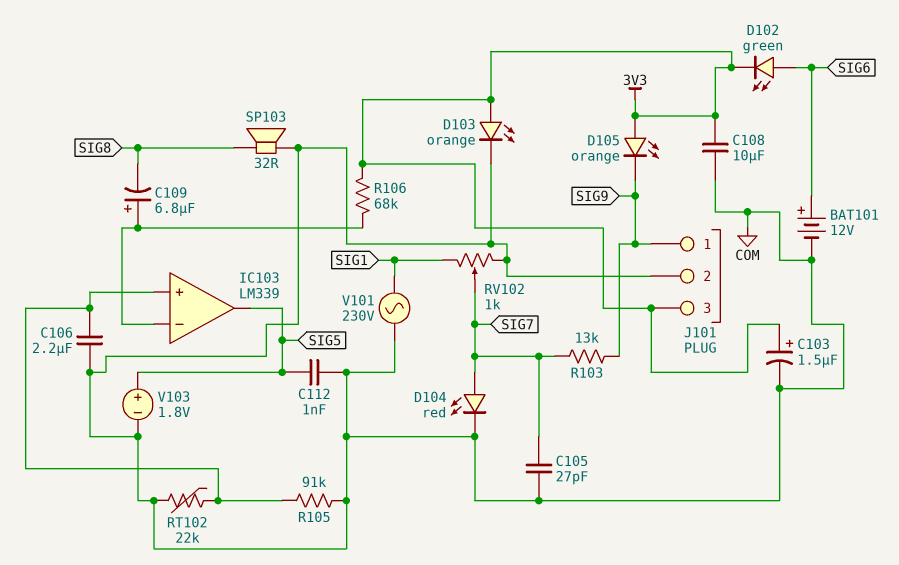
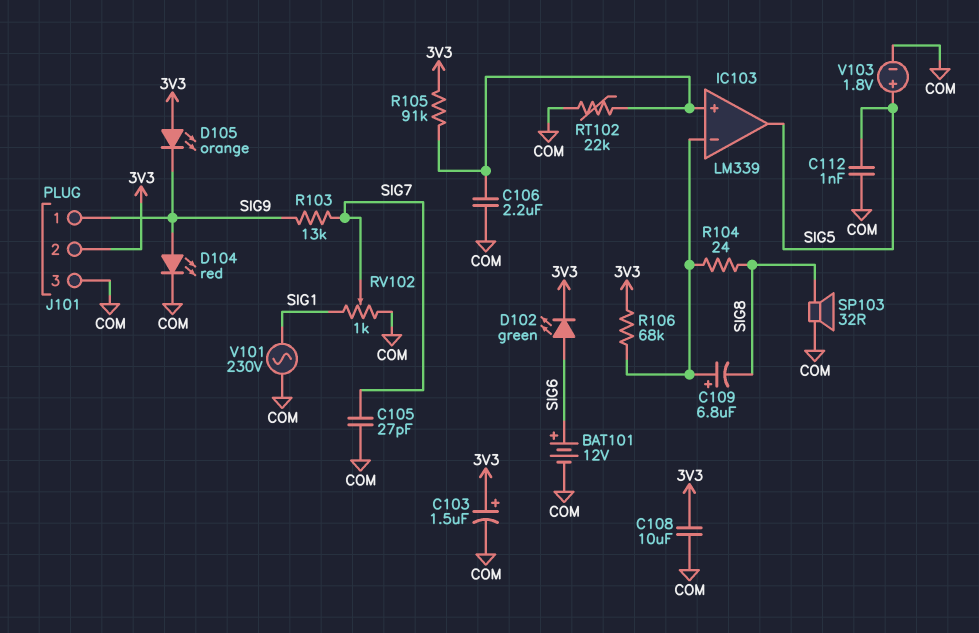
D103: LED orange (A 3V3, K COM) -> none
D104: LED red (A SIG7, K COM) -> LED red (A SIG9, K COM)
J101 pin 2: COM -> 3V3
J101 pin 3: 3V3 -> COM
R104: none -> 24 (IC103/in-, SIG8)
R105: 91k (COM, IC103/in+) -> 91k (3V3, IC103/in+)

